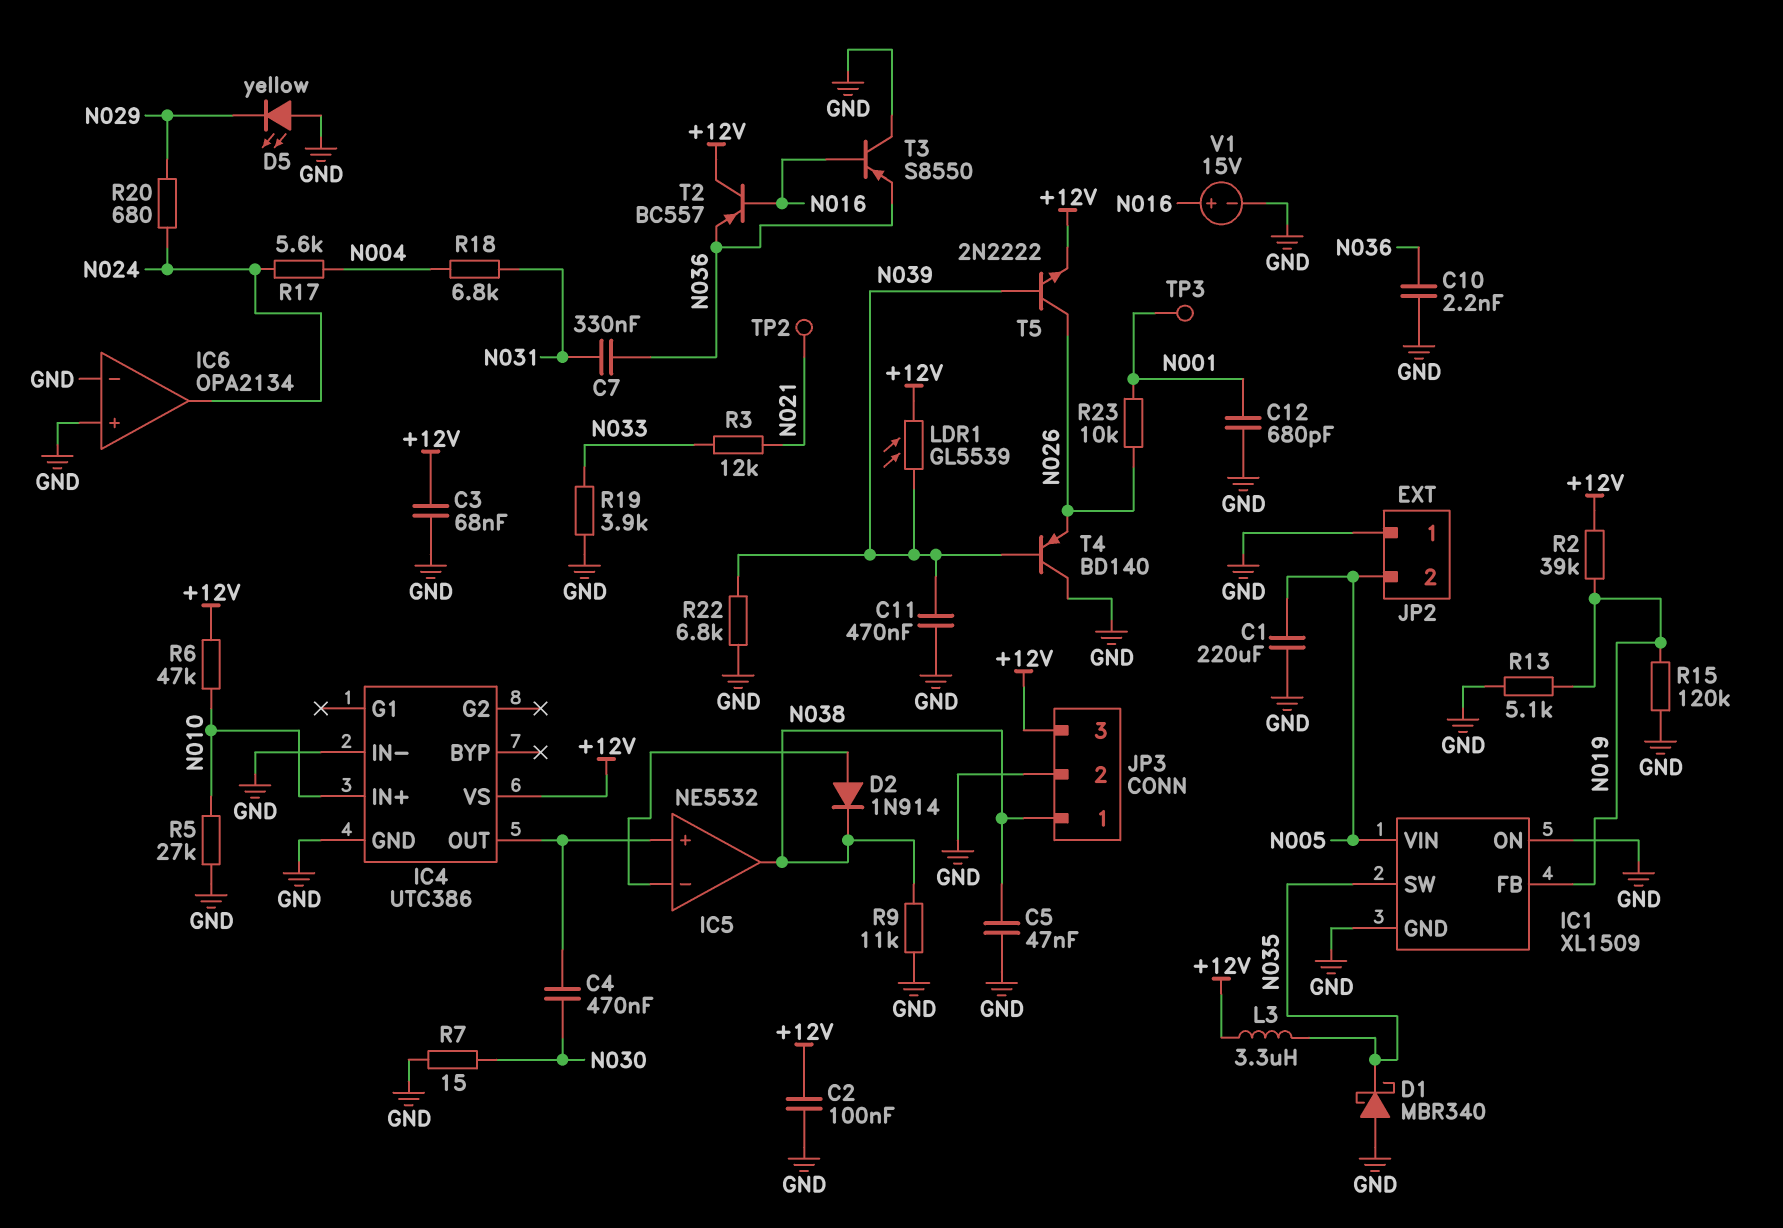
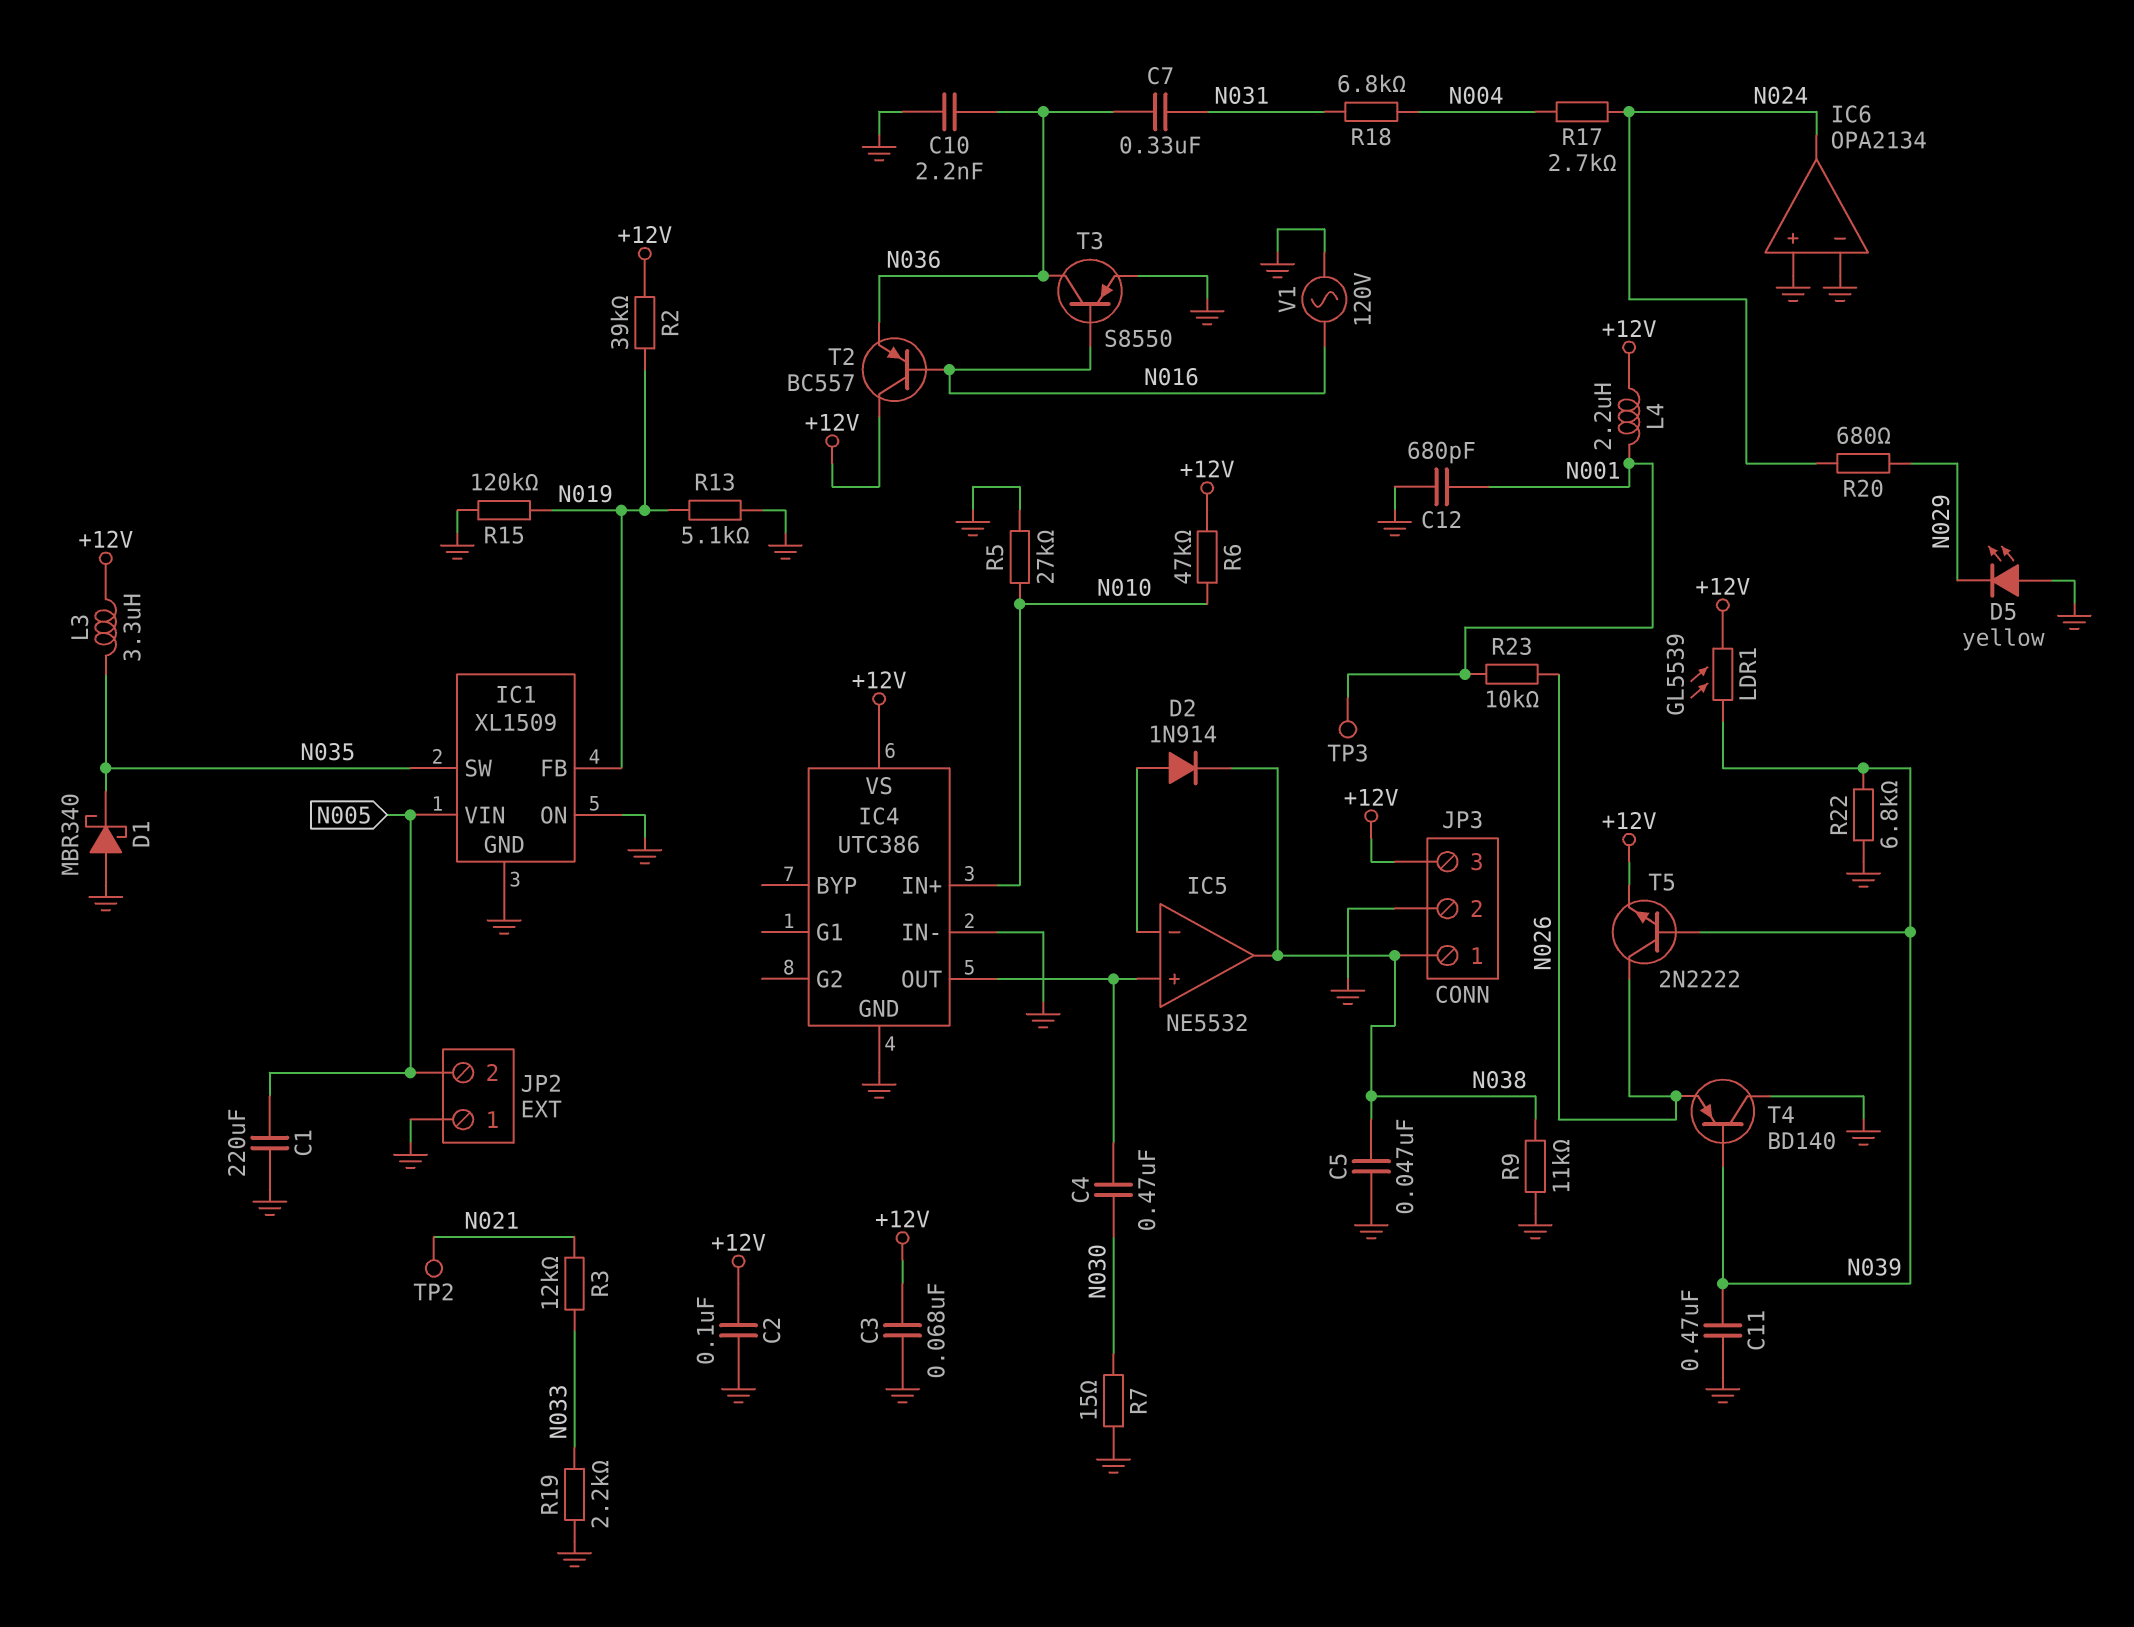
L4: none -> 2.2uH (+12V, N001)
R17: 5.6k (N004, N024) -> 2.7k (N004, N024)
R19: 3.9k (GND, N033) -> 2.2k (GND, N033)
T3: PNP S8550 (B N016, C GND, E N036) -> PNP S8550 (B N016, C N036, E GND)
V1: 15V (plus N016, minus GND) -> AC 120V (GND, N016)

